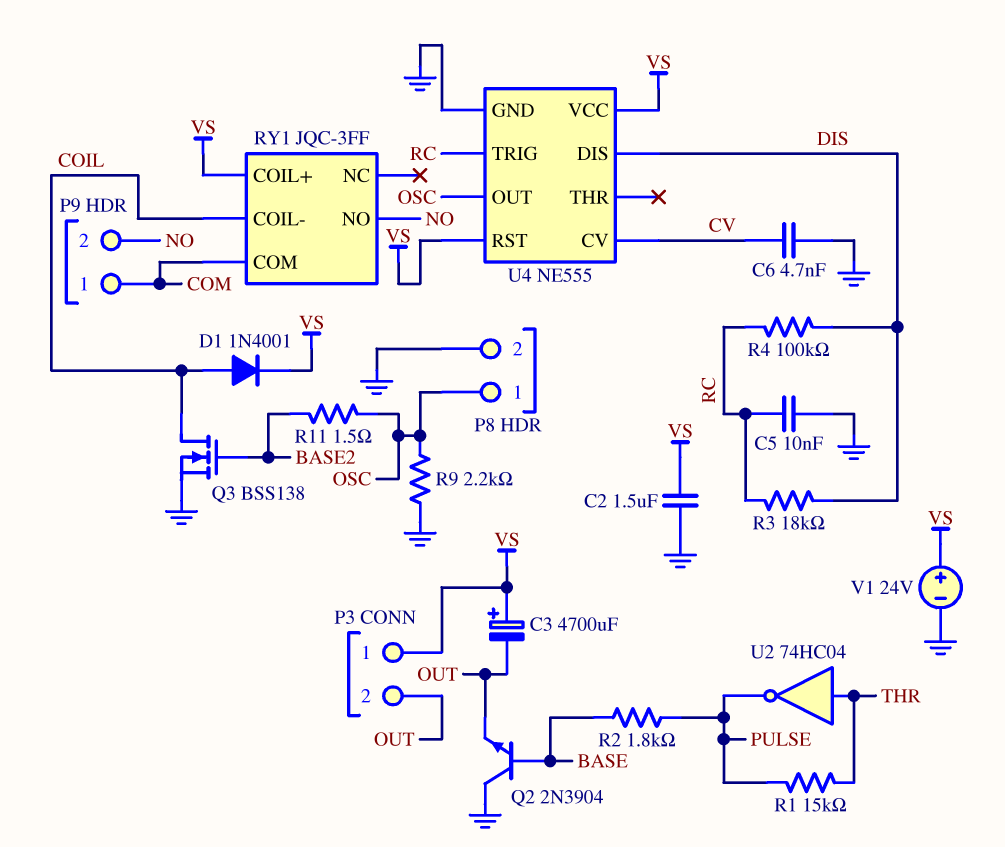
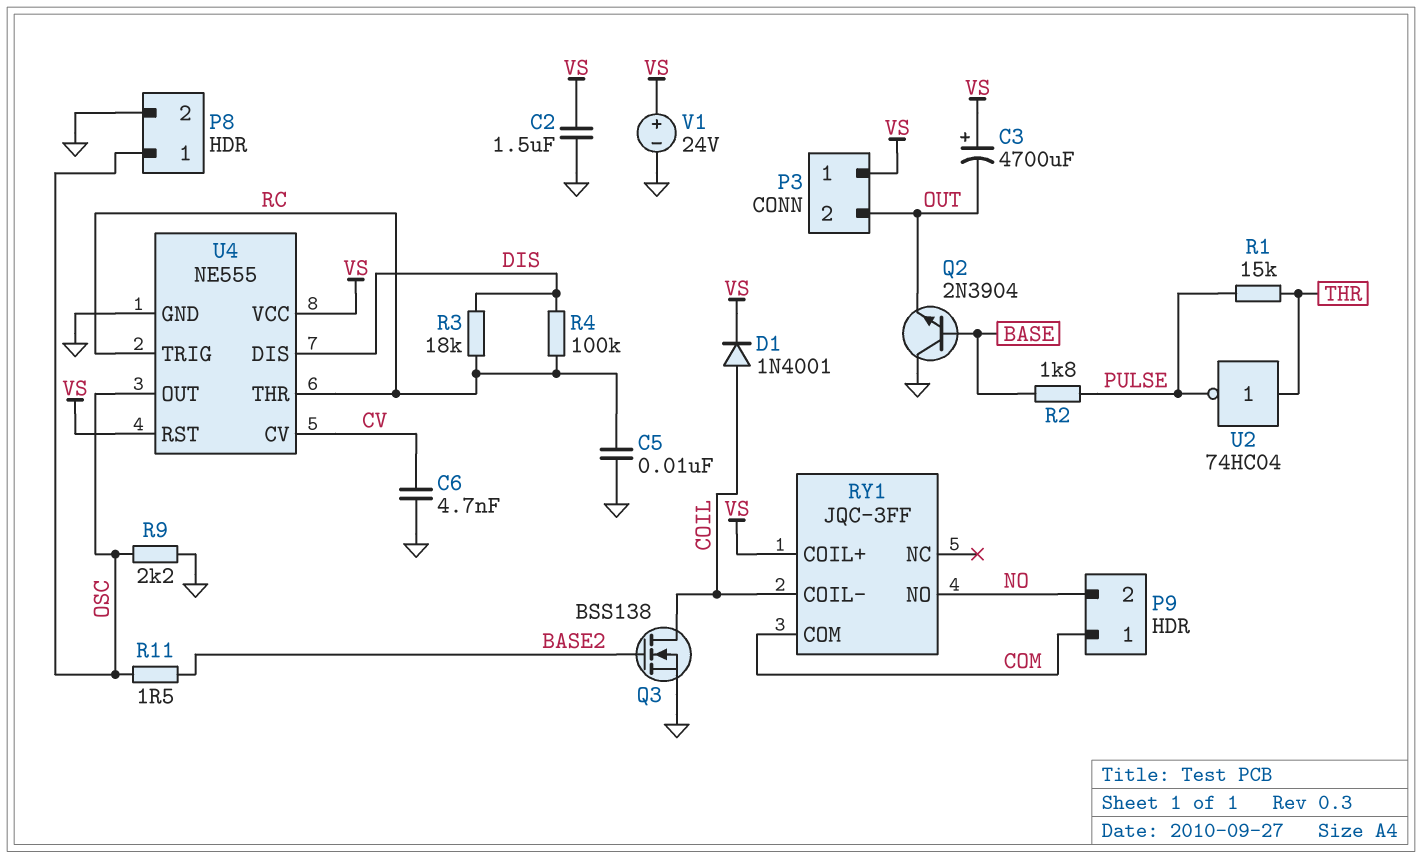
U4 pin THR: none -> RC

